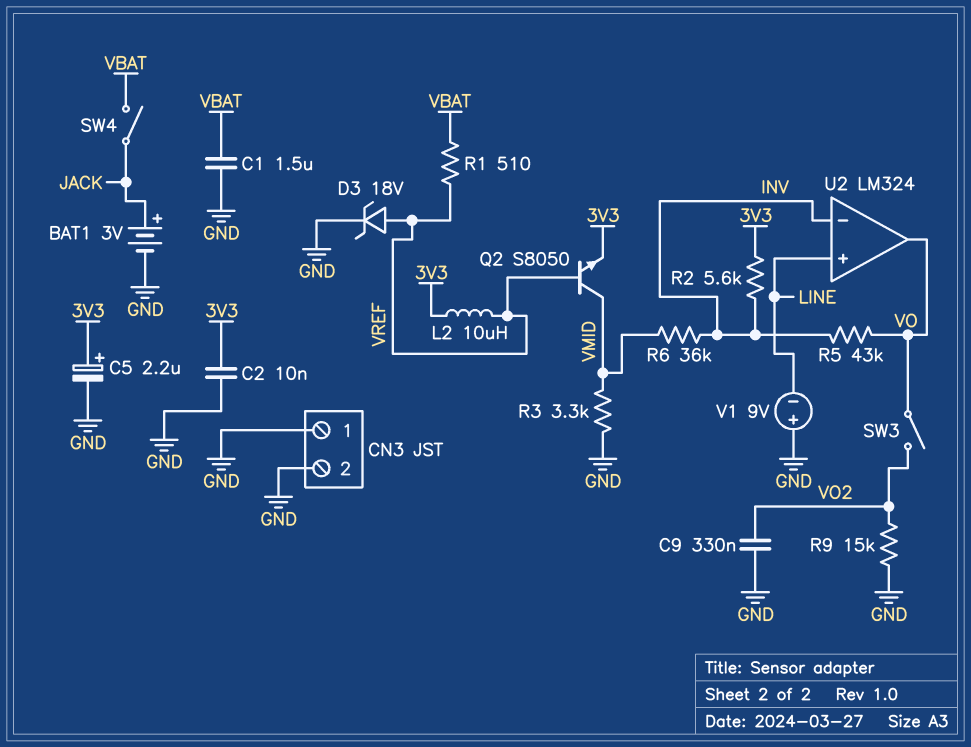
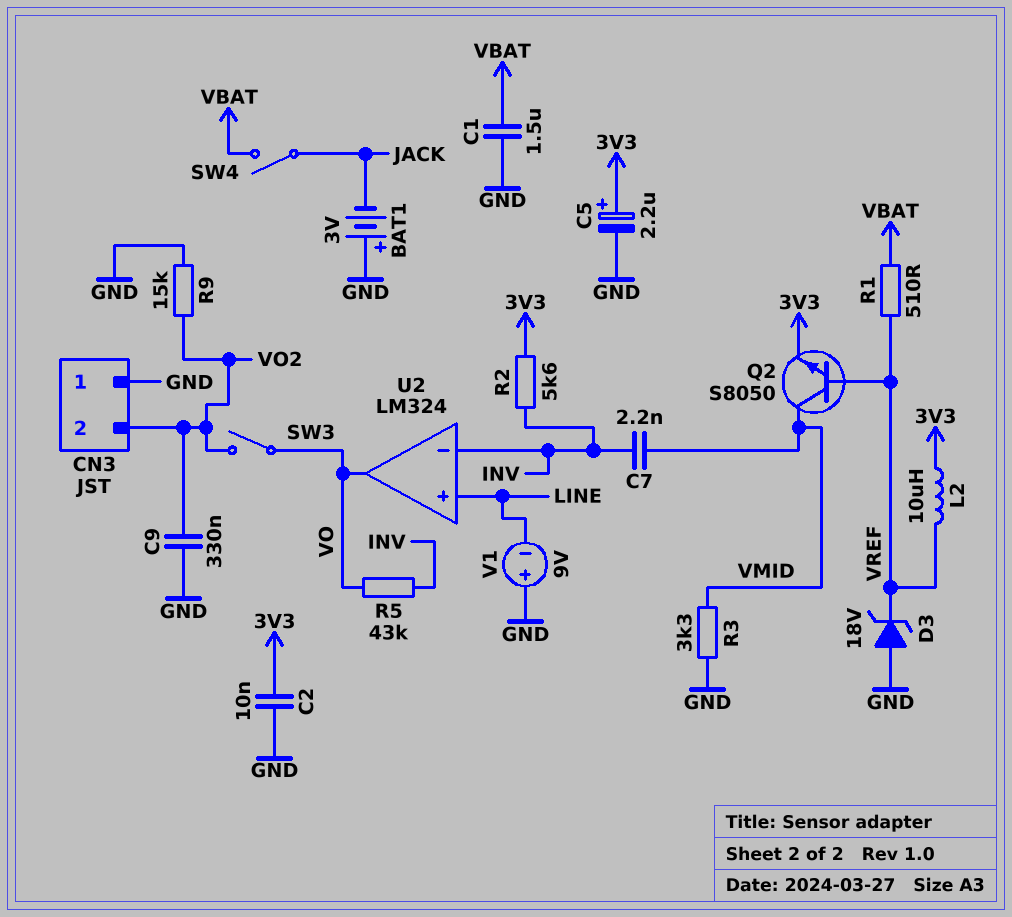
BAT1: 3V (plus JACK, minus GND) -> 3V (plus GND, minus JACK)
C7: none -> 2.2nF (INV, VMID)
CN3 pin 2: GND -> VO2
D3: zener 18V (A VREF, K GND) -> zener 18V (A GND, K VREF)
R6: 36k (INV, VMID) -> none

